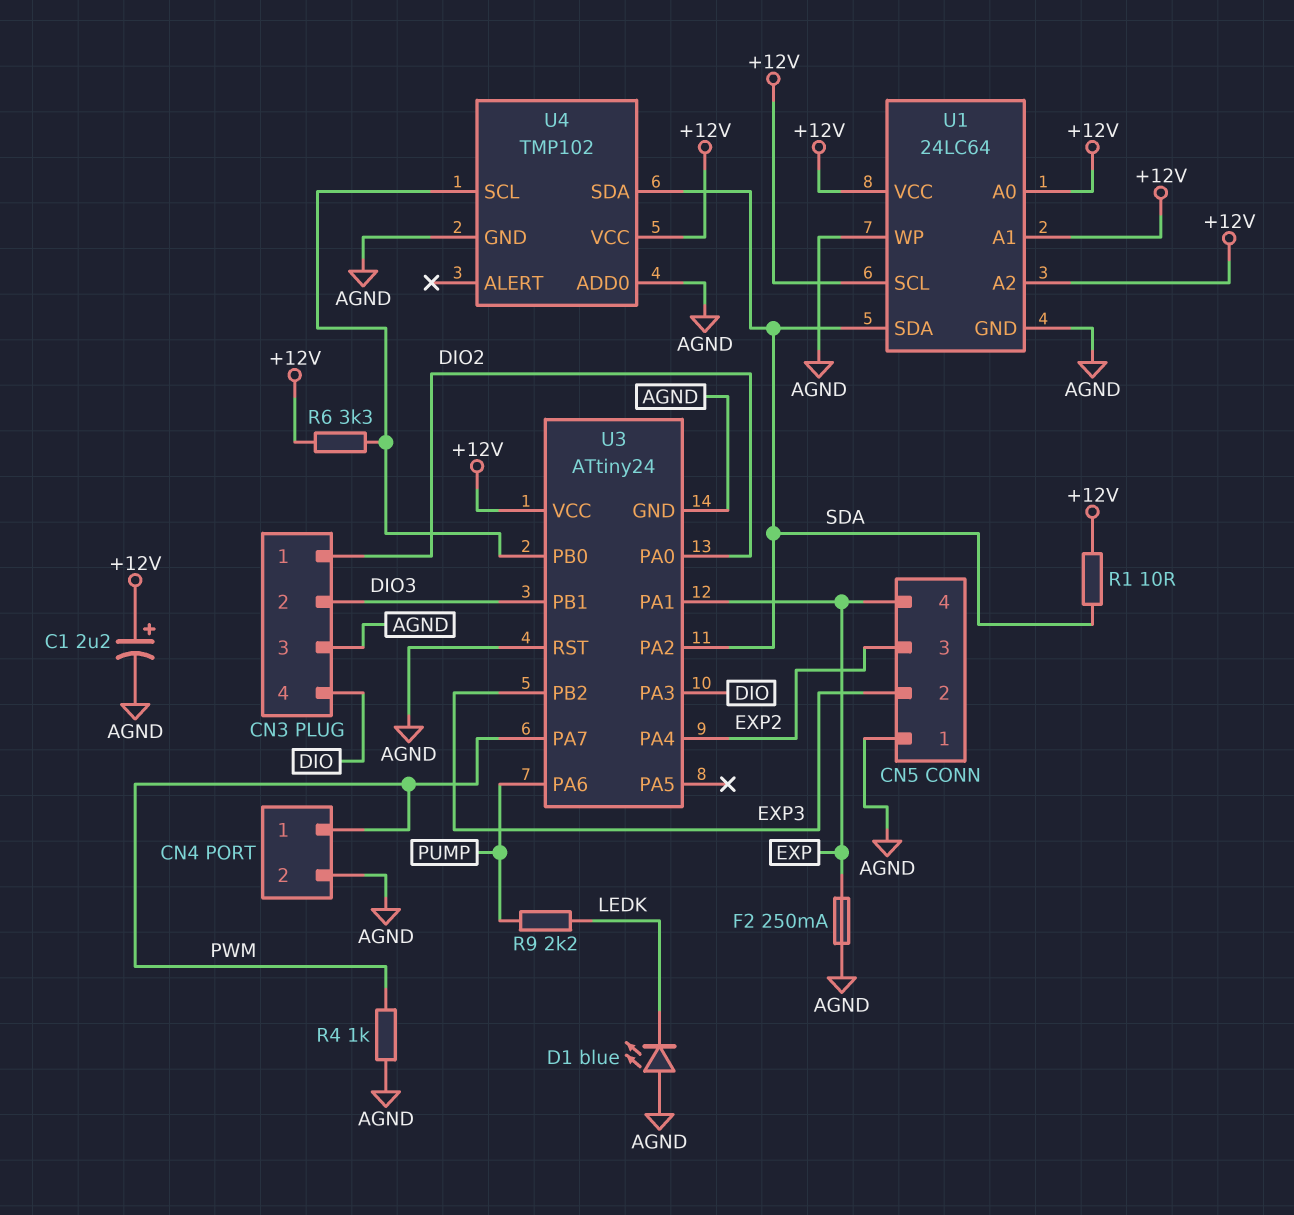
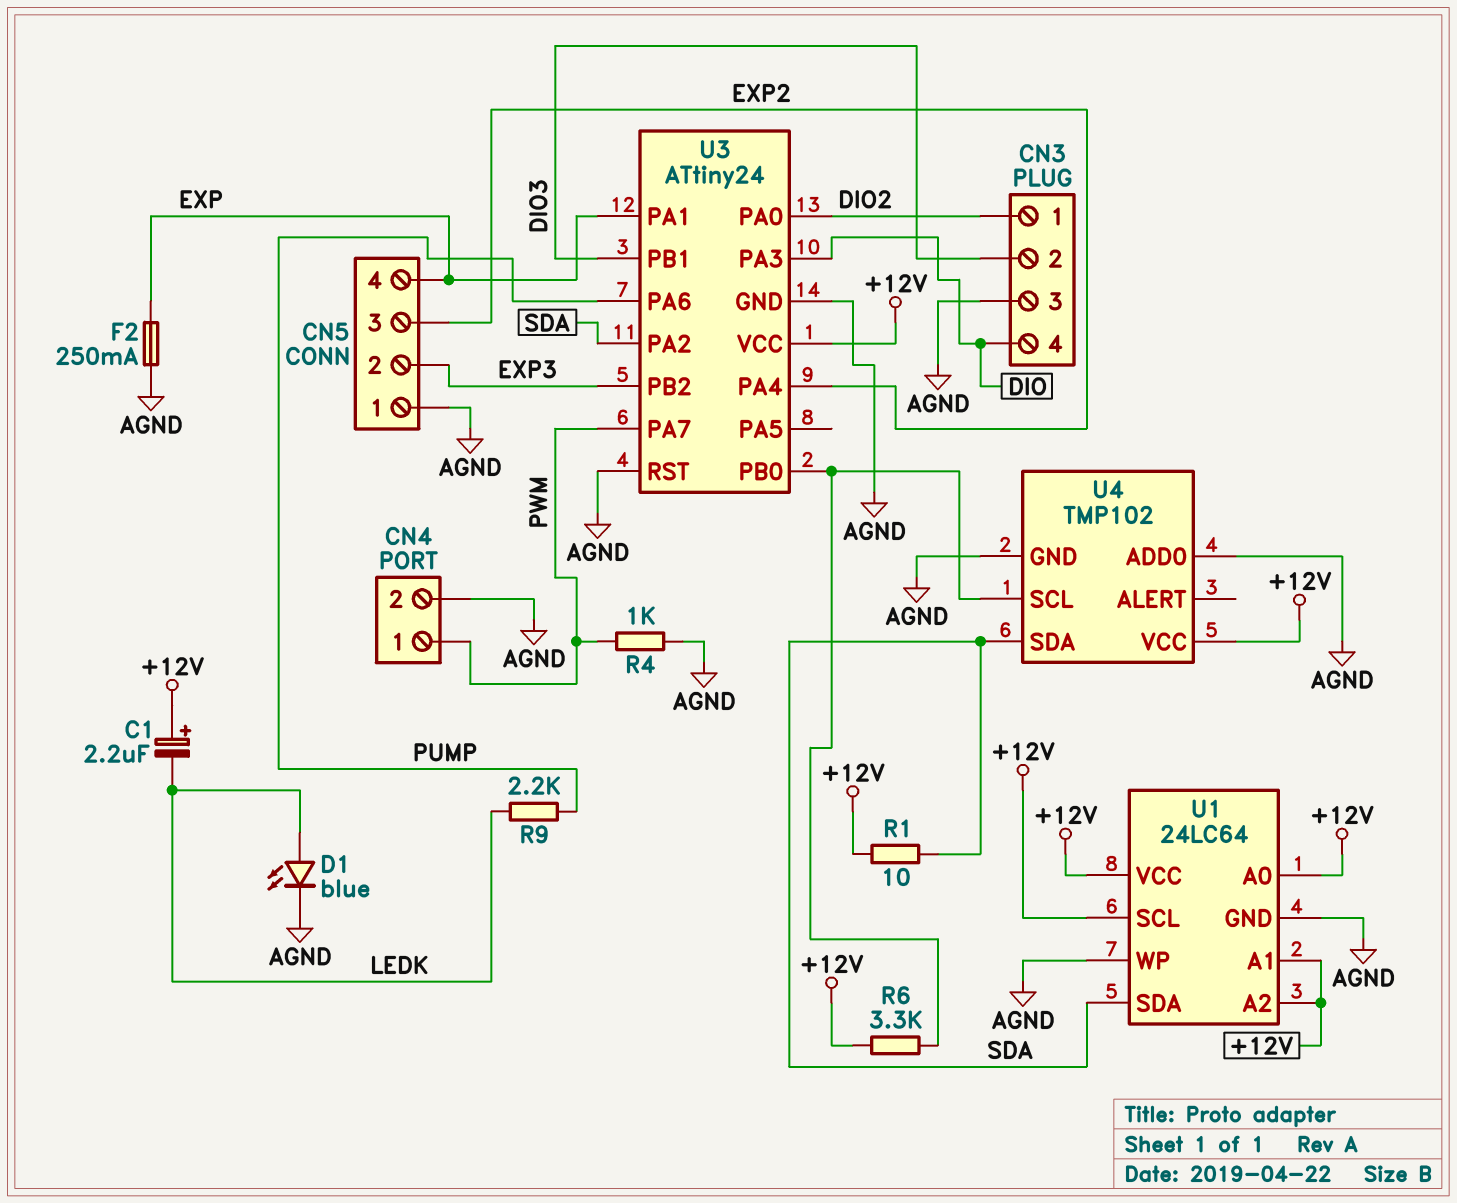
C1: 2.2uF (plus +12V, minus AGND) -> 2.2uF (plus +12V, minus LEDK)
D1: LED blue (A AGND, K LEDK) -> LED blue (A LEDK, K AGND)

